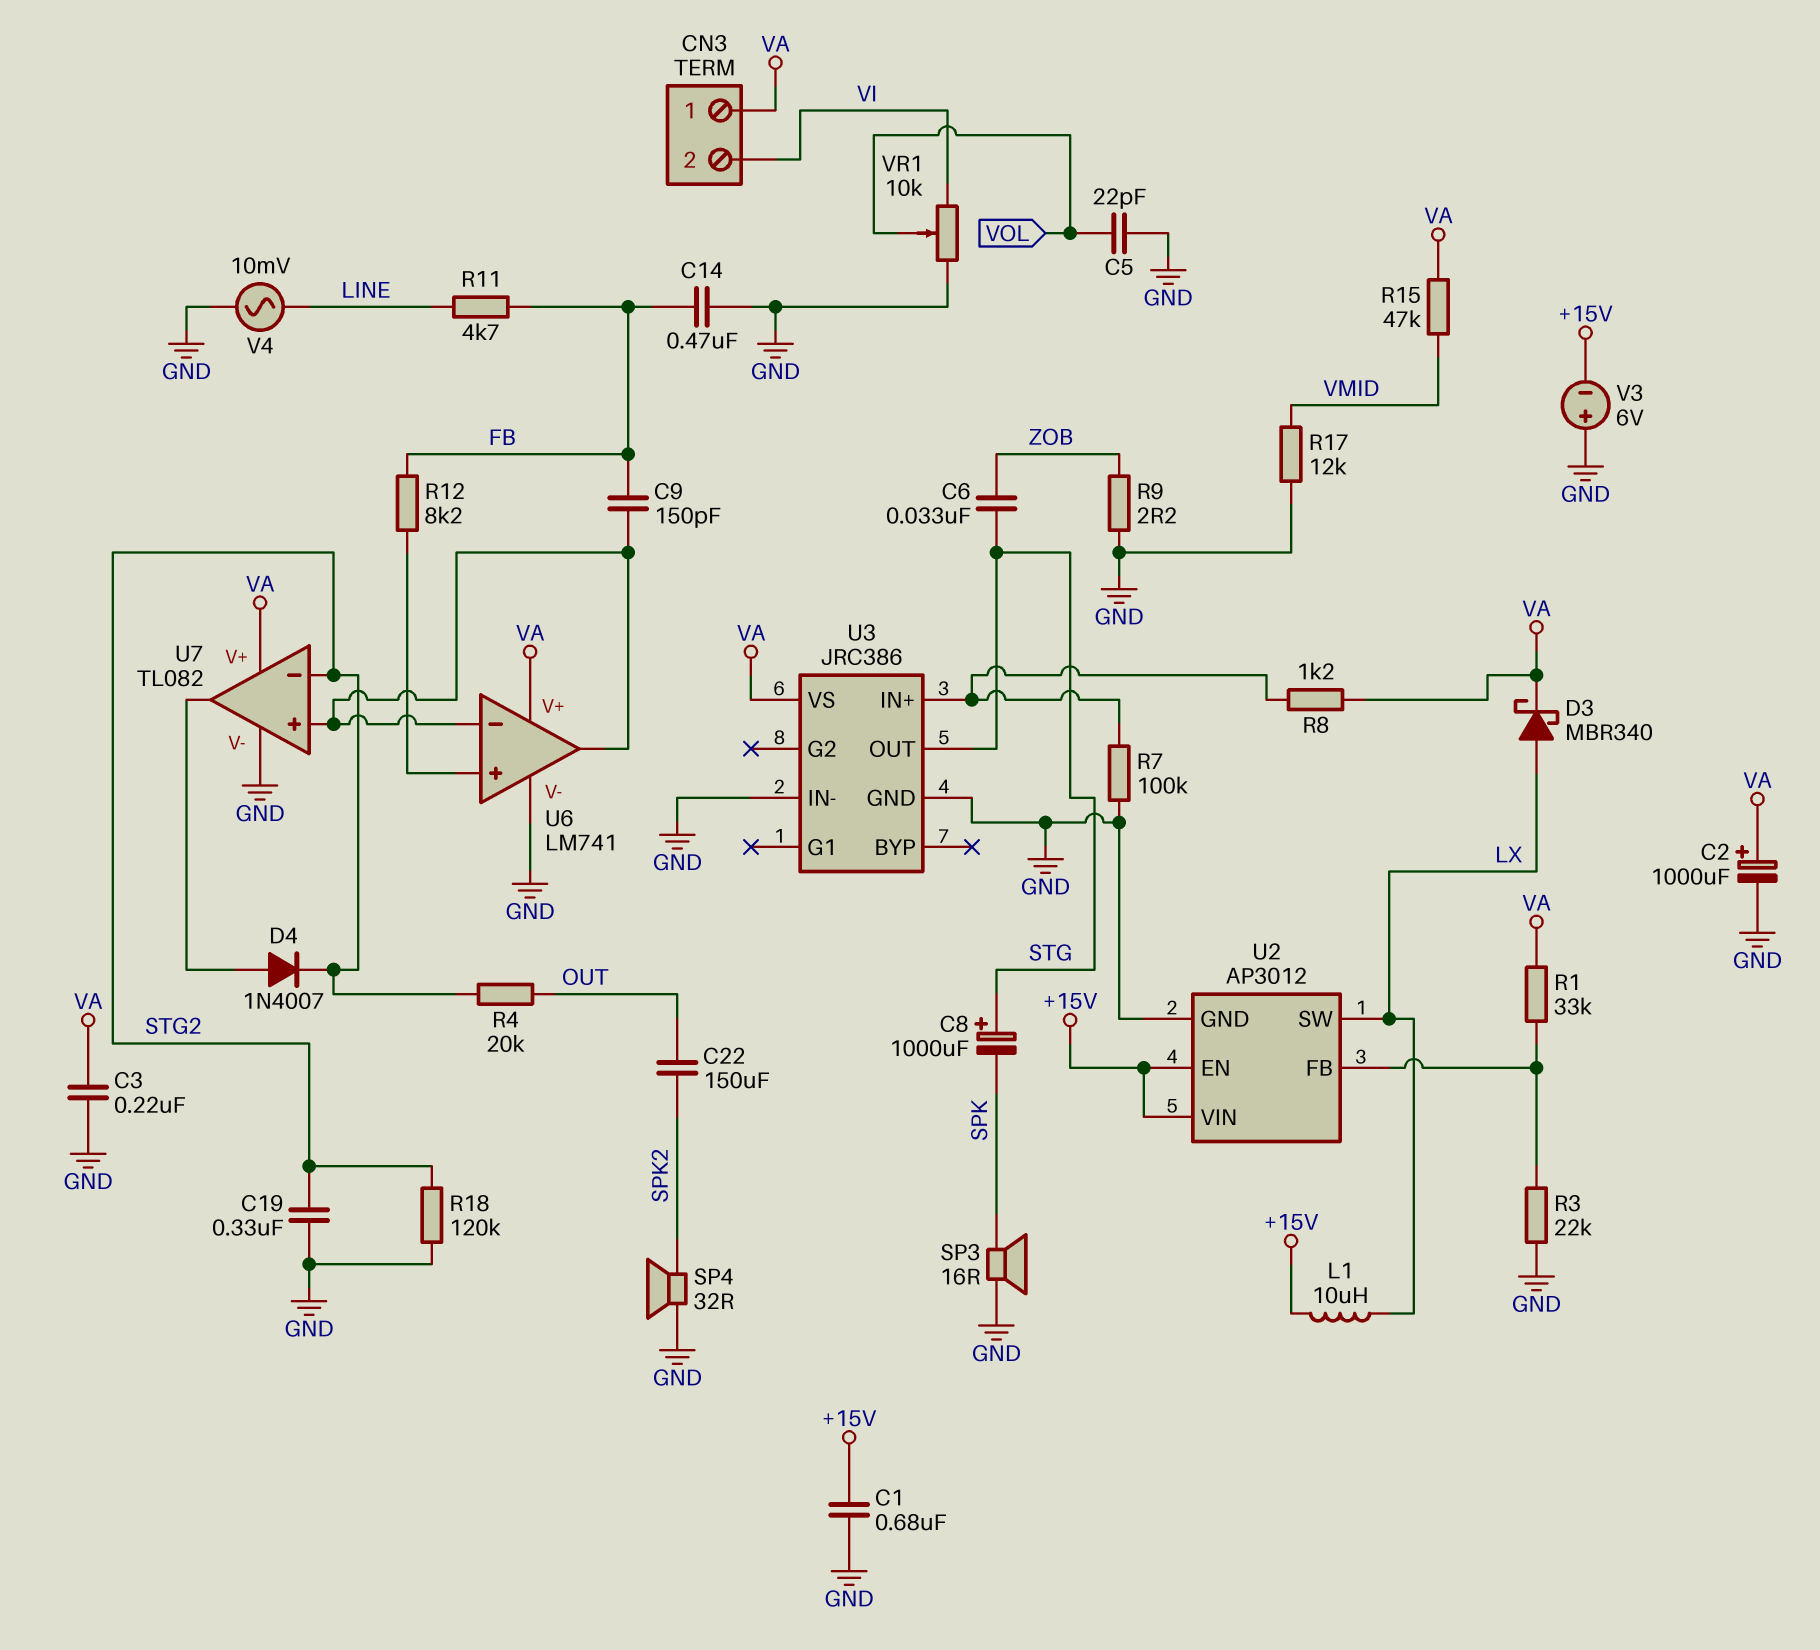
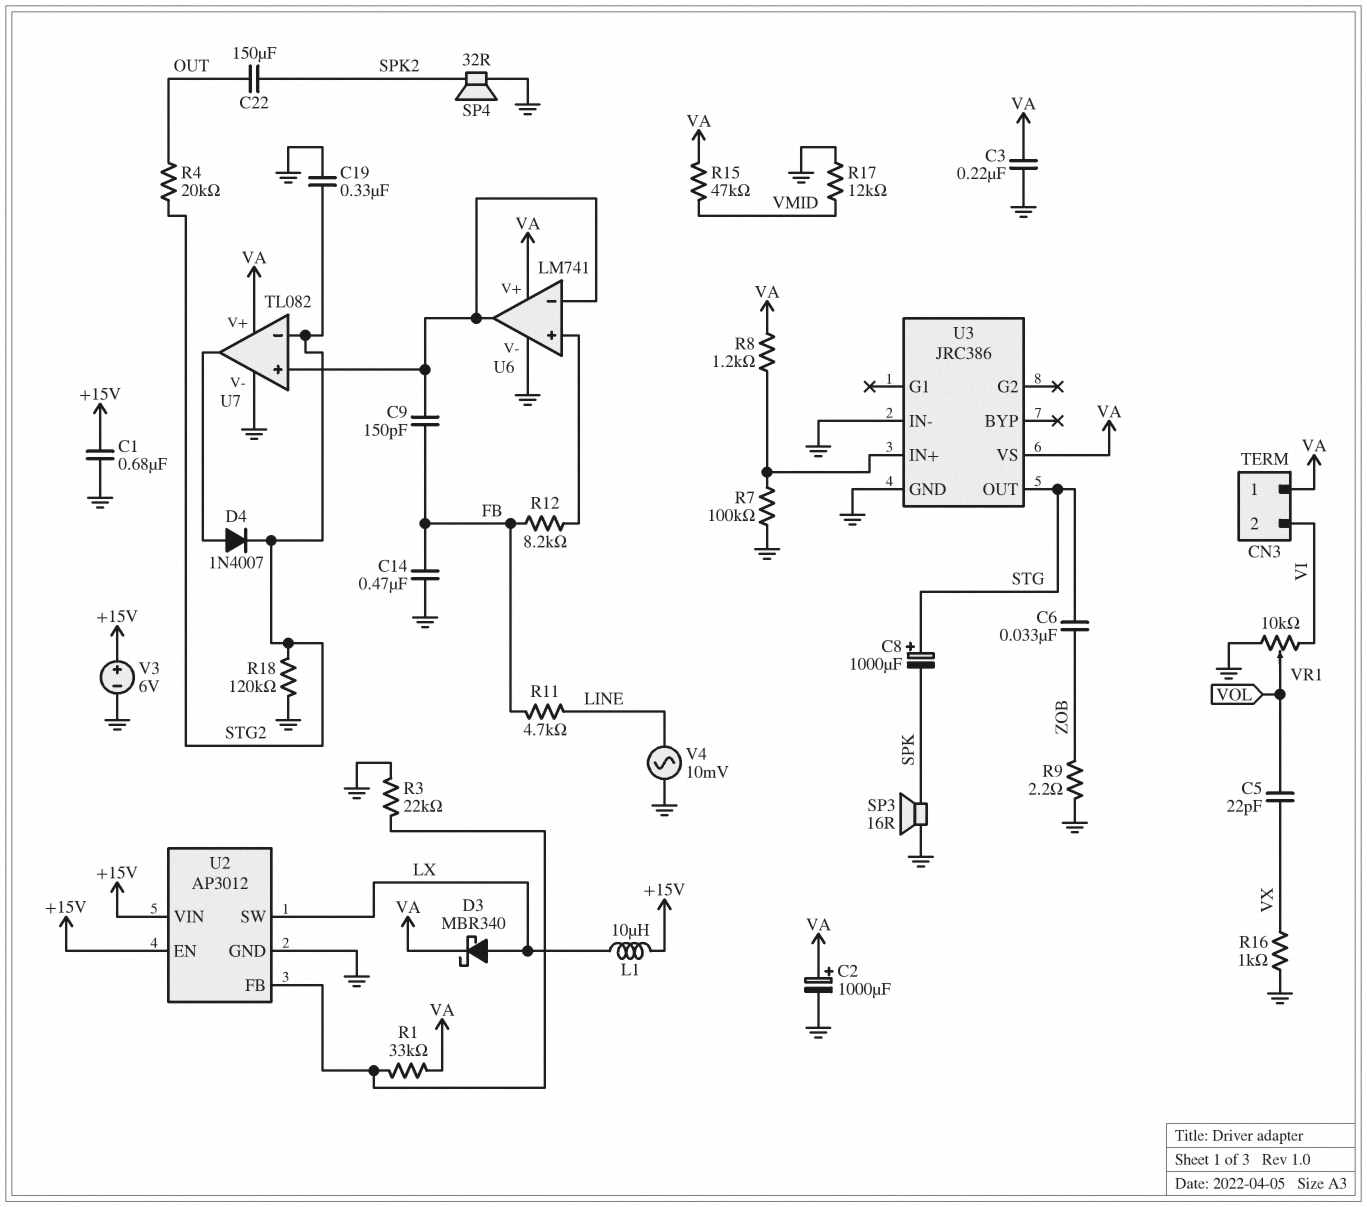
C5: 22pF (GND, VOL) -> 22pF (VOL, VX)
R16: none -> 1k (GND, VX)
V3: 6V (plus GND, minus +15V) -> 6V (plus +15V, minus GND)

